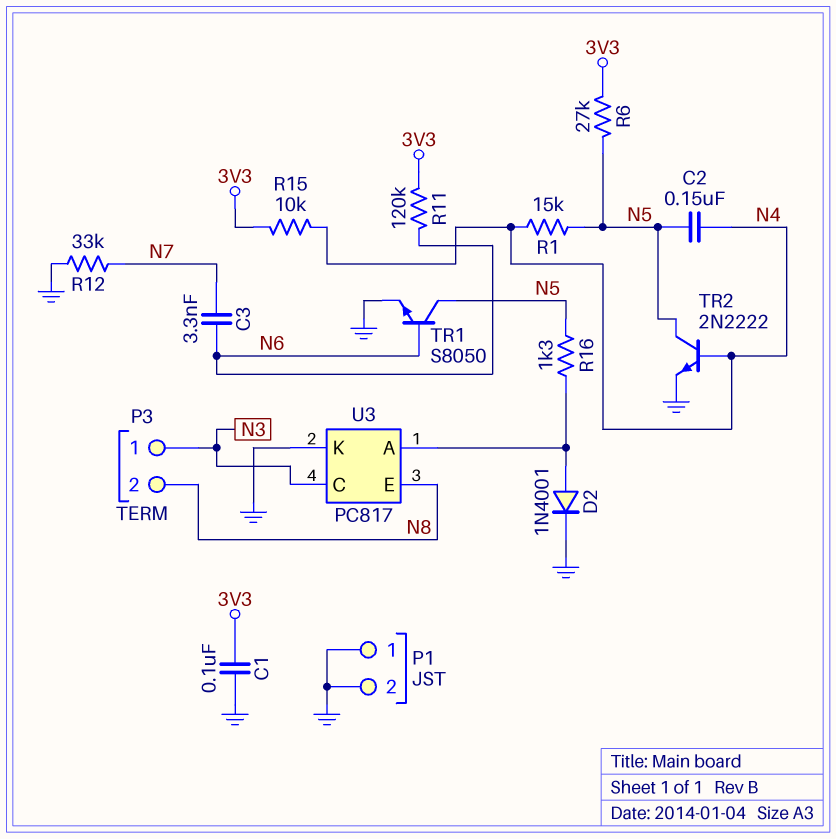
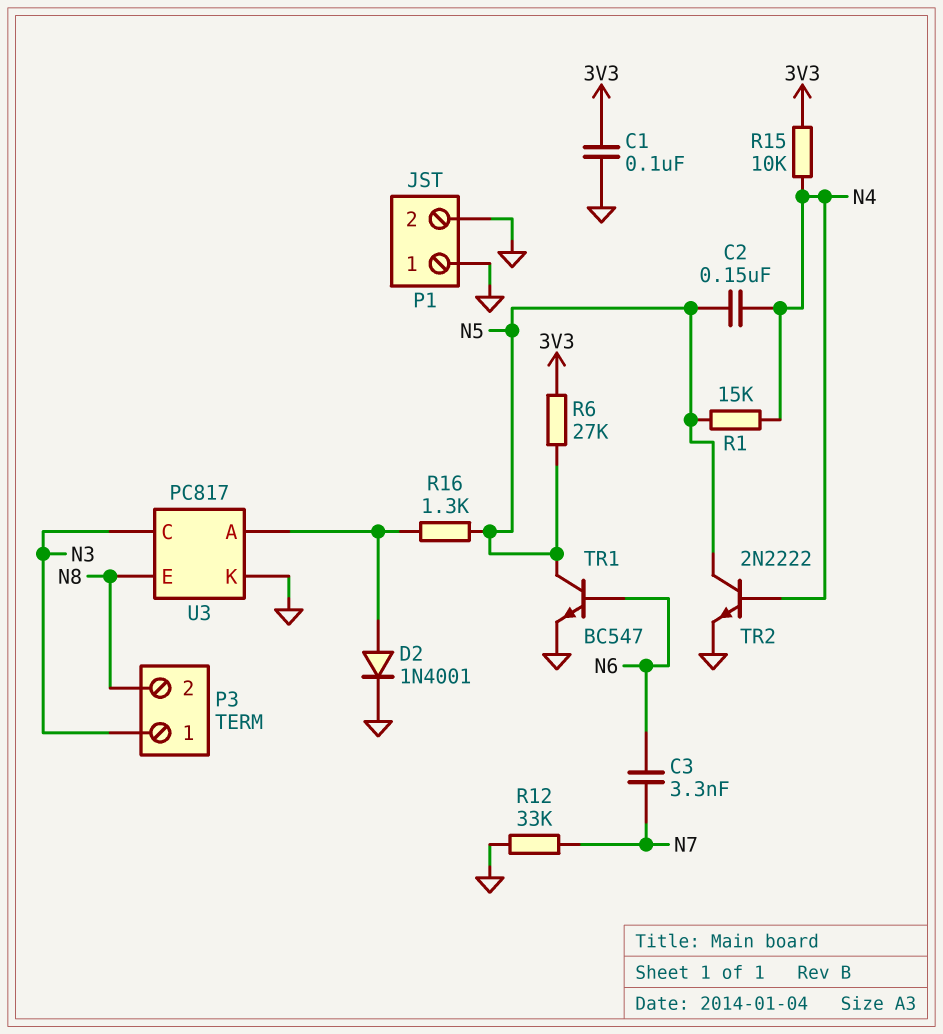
R11: 120k (3V3, N6) -> none
TR1: NPN S8050 (B N6, C N5, E GND) -> NPN BC547 (B N6, C N5, E GND)

